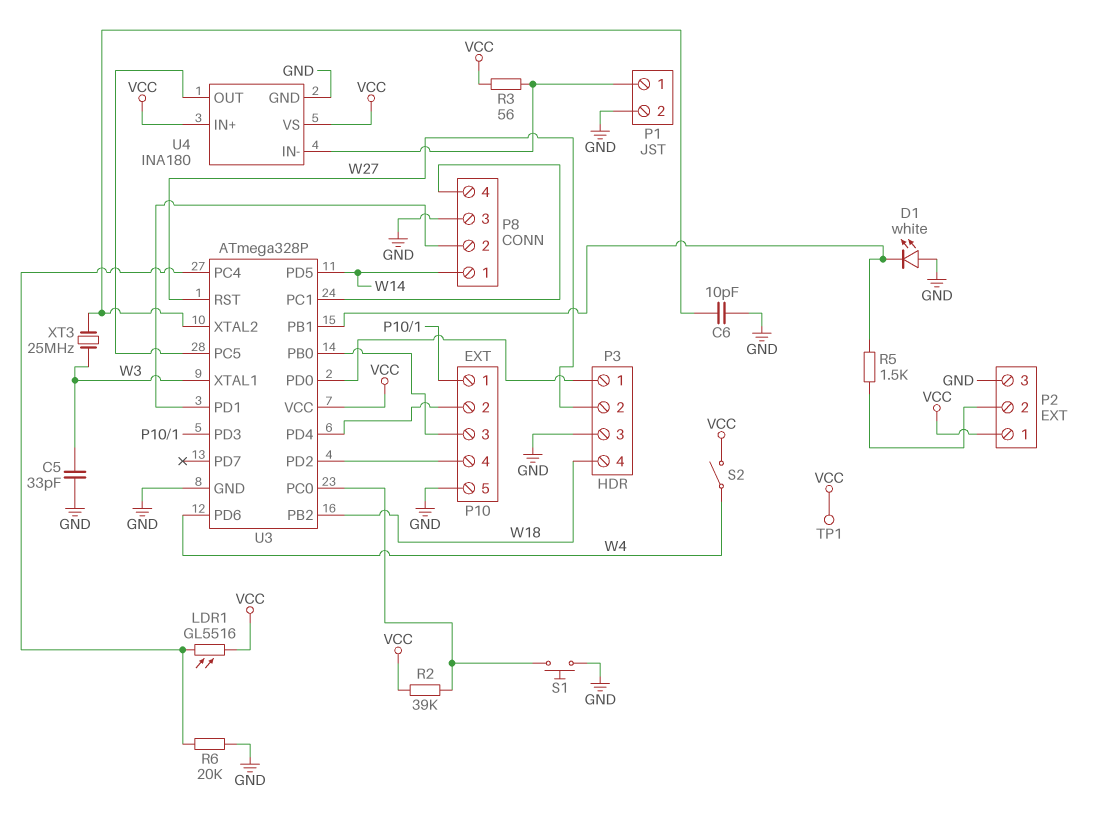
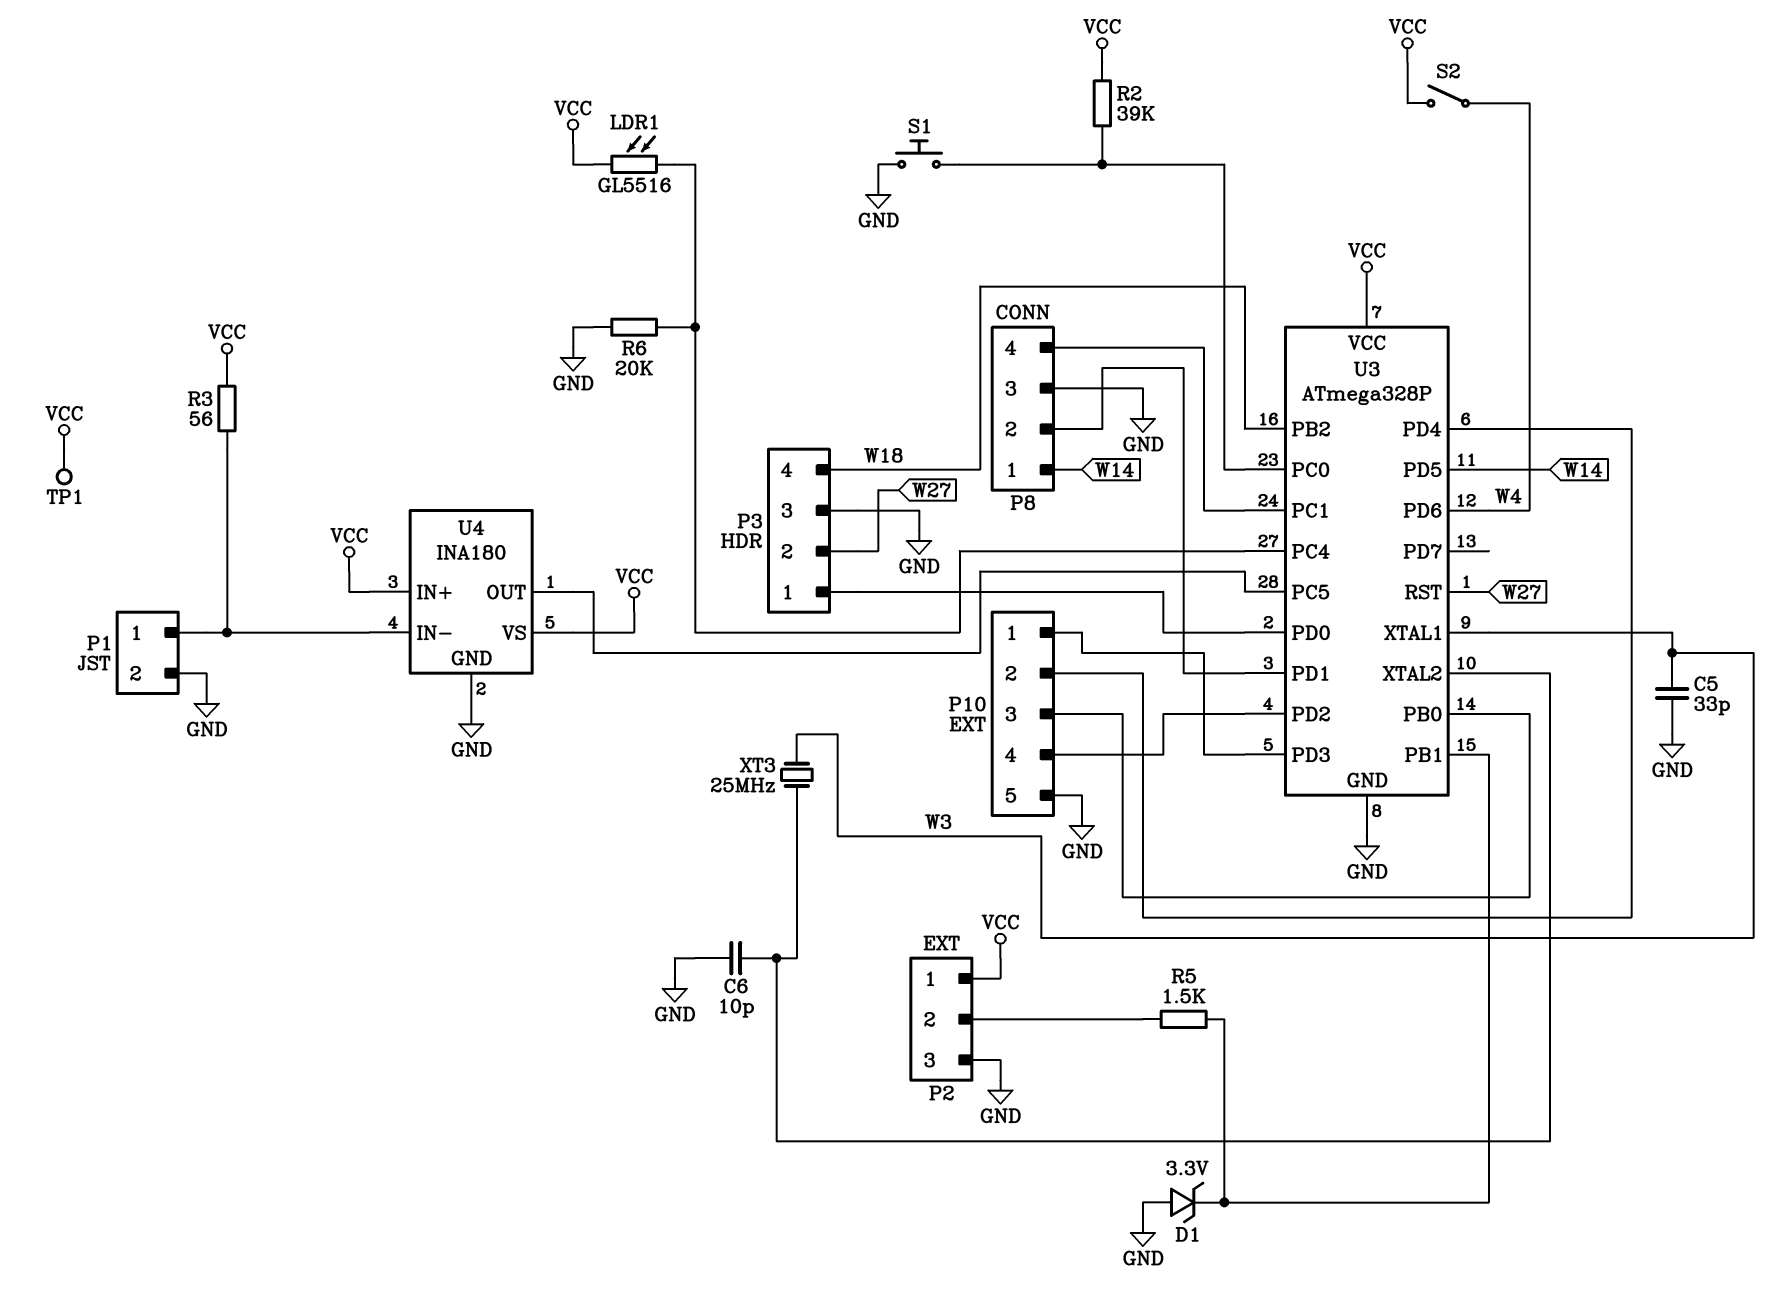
D1: LED white (A GND, K U3/PB1) -> zener 3.3V (A GND, K U3/PB1)

